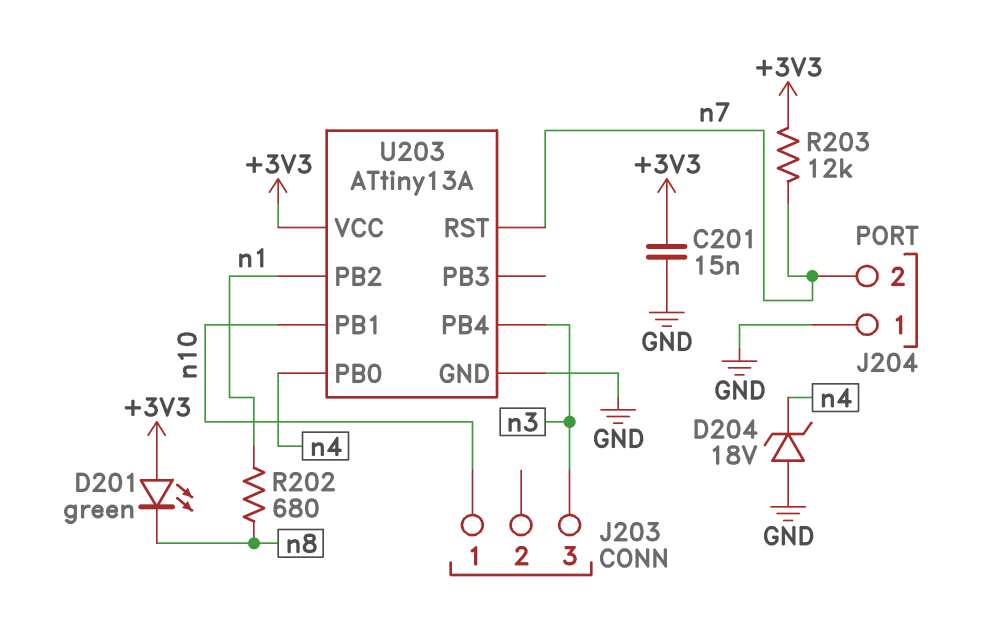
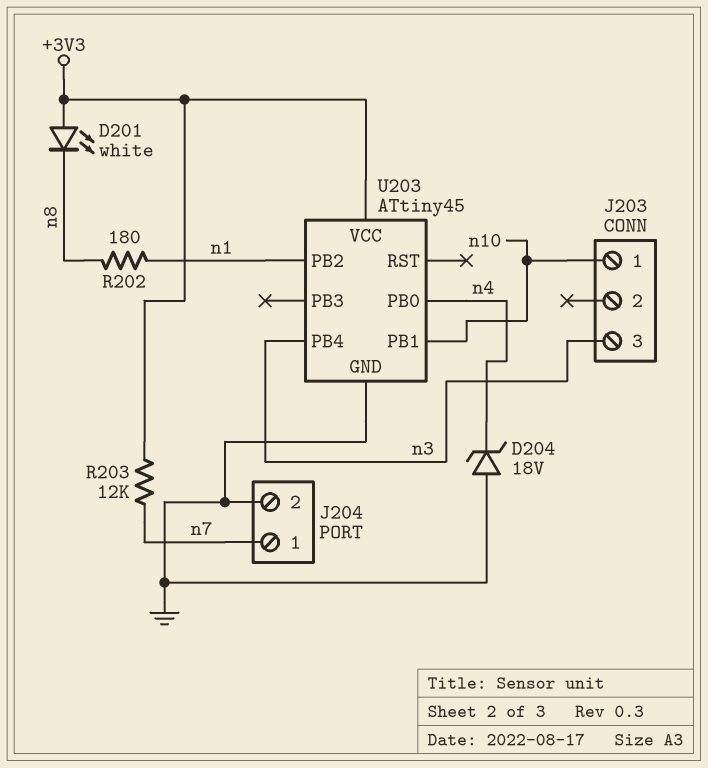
C201: 15nF (+3V3, GND) -> none
D201: LED green (A +3V3, K n8) -> LED white (A +3V3, K n8)
J204 pin 1: GND -> n7
J204 pin 2: n7 -> GND
R202: 680 (n1, n8) -> 180 (n1, n8)
U203: ATtiny13A -> ATtiny45
U203 pin RST: n7 -> none

